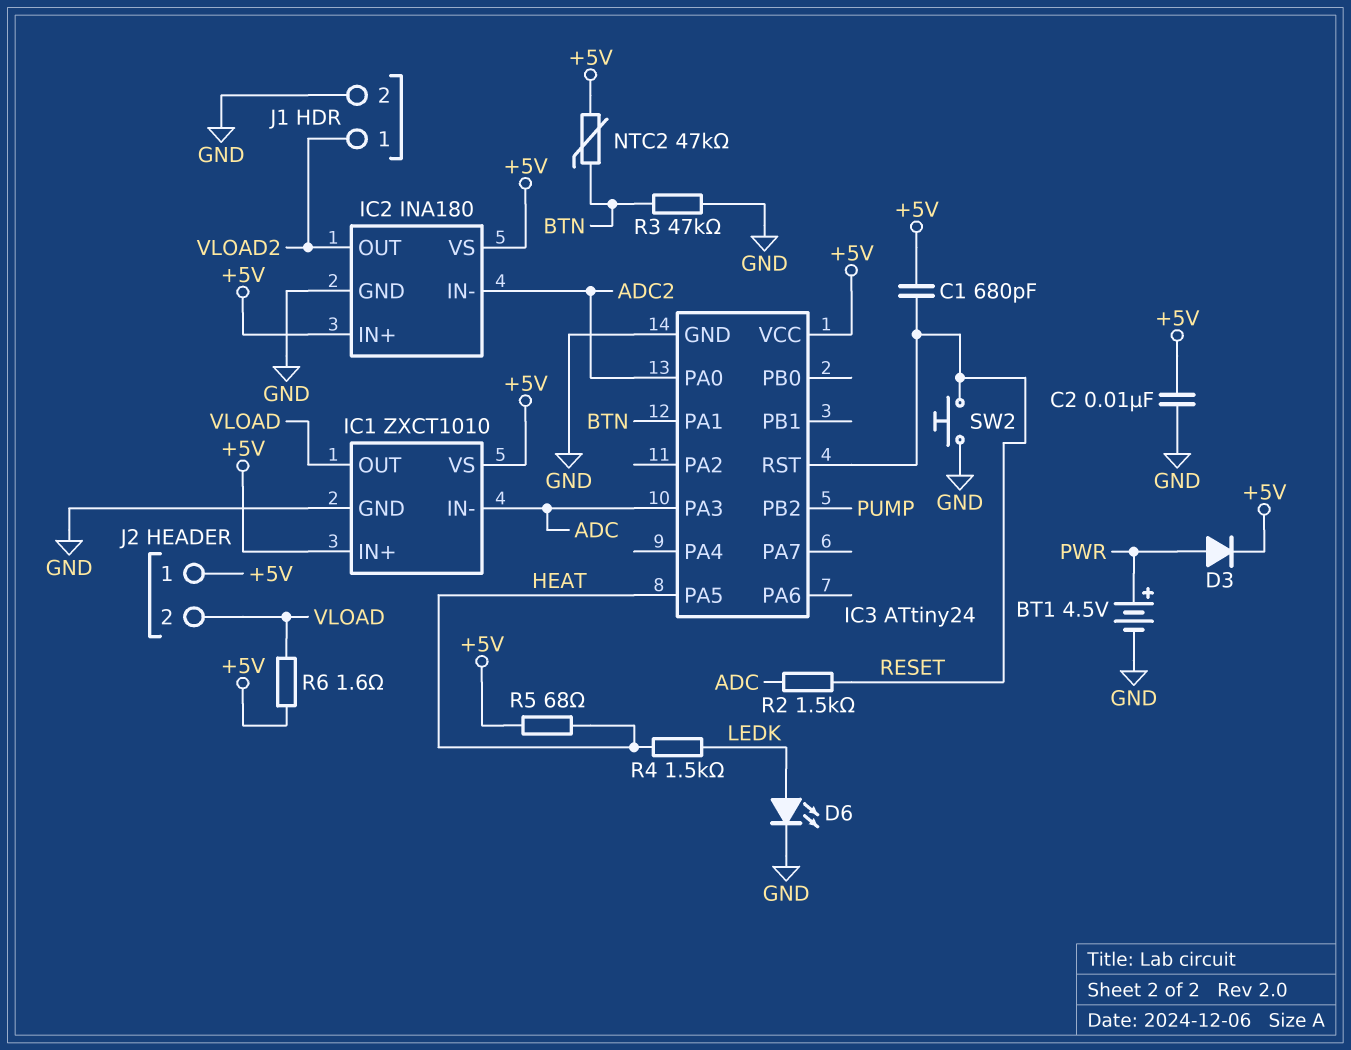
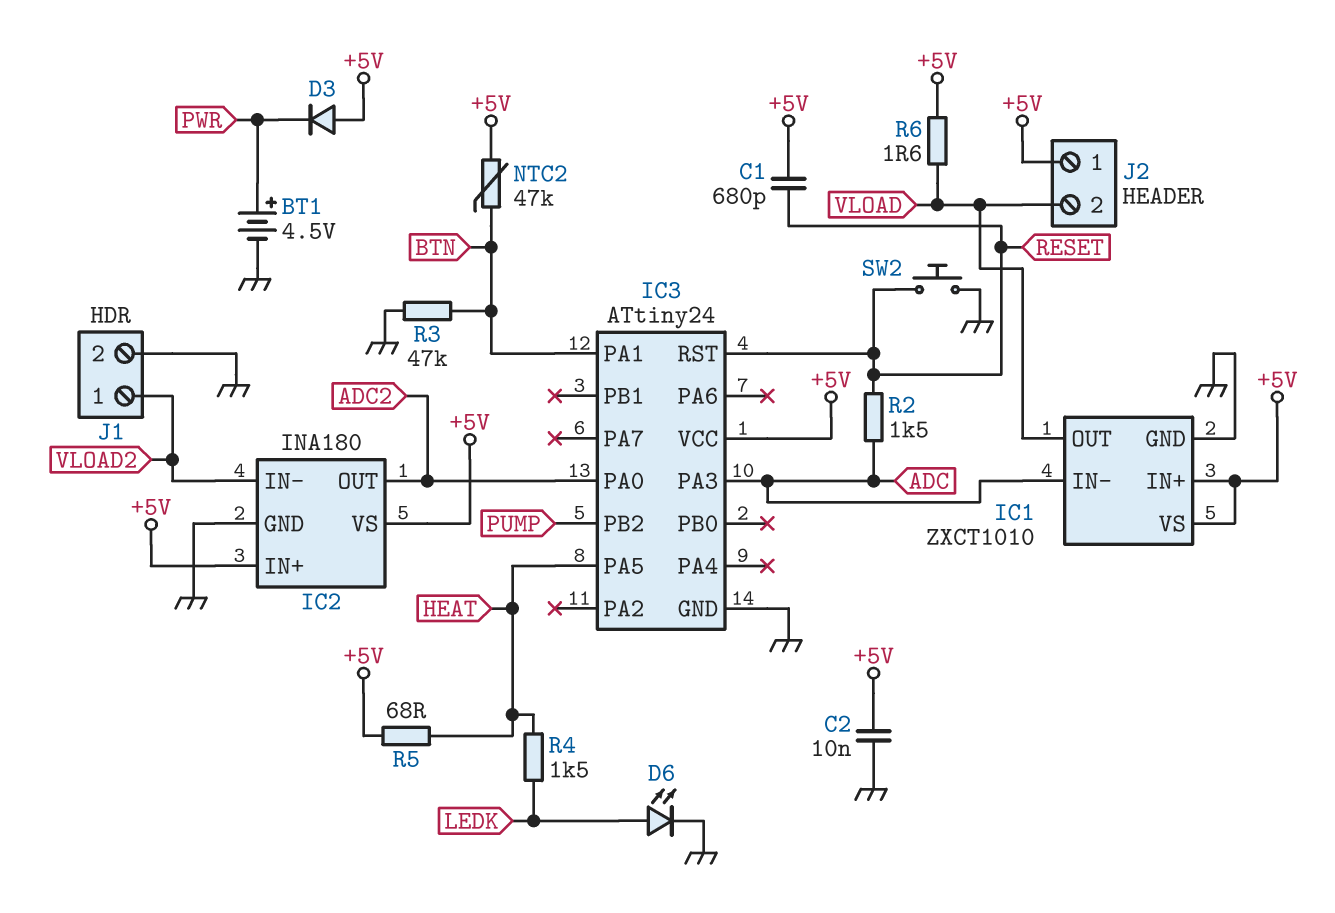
D3: diode (A PWR, K +5V) -> diode (A +5V, K PWR)
IC2 pin IN-: ADC2 -> VLOAD2
IC2 pin OUT: VLOAD2 -> ADC2

